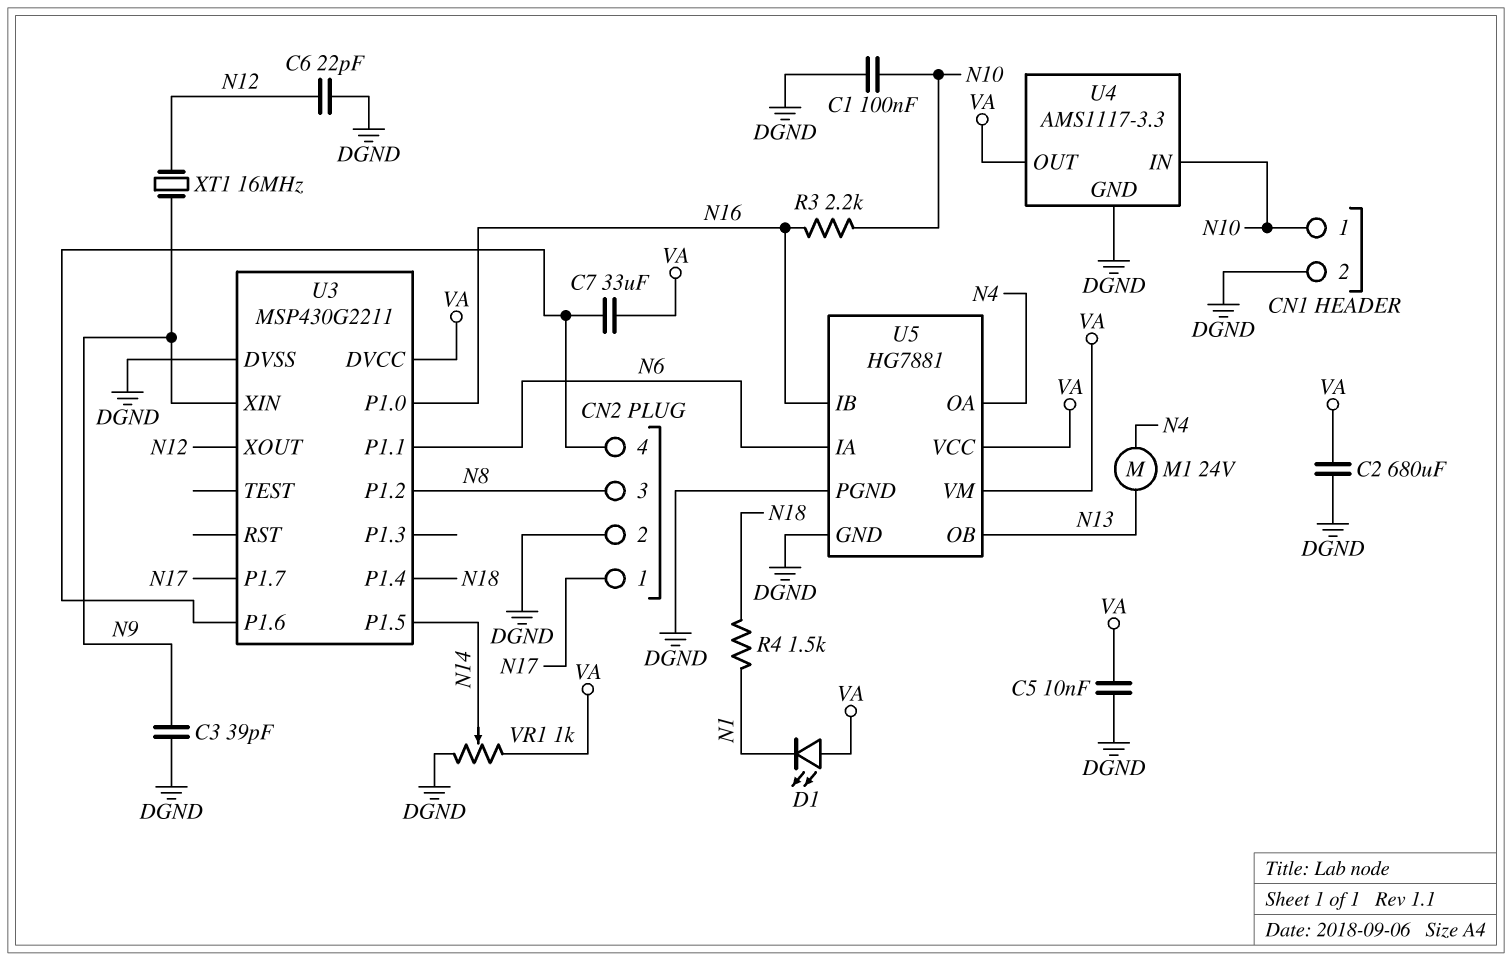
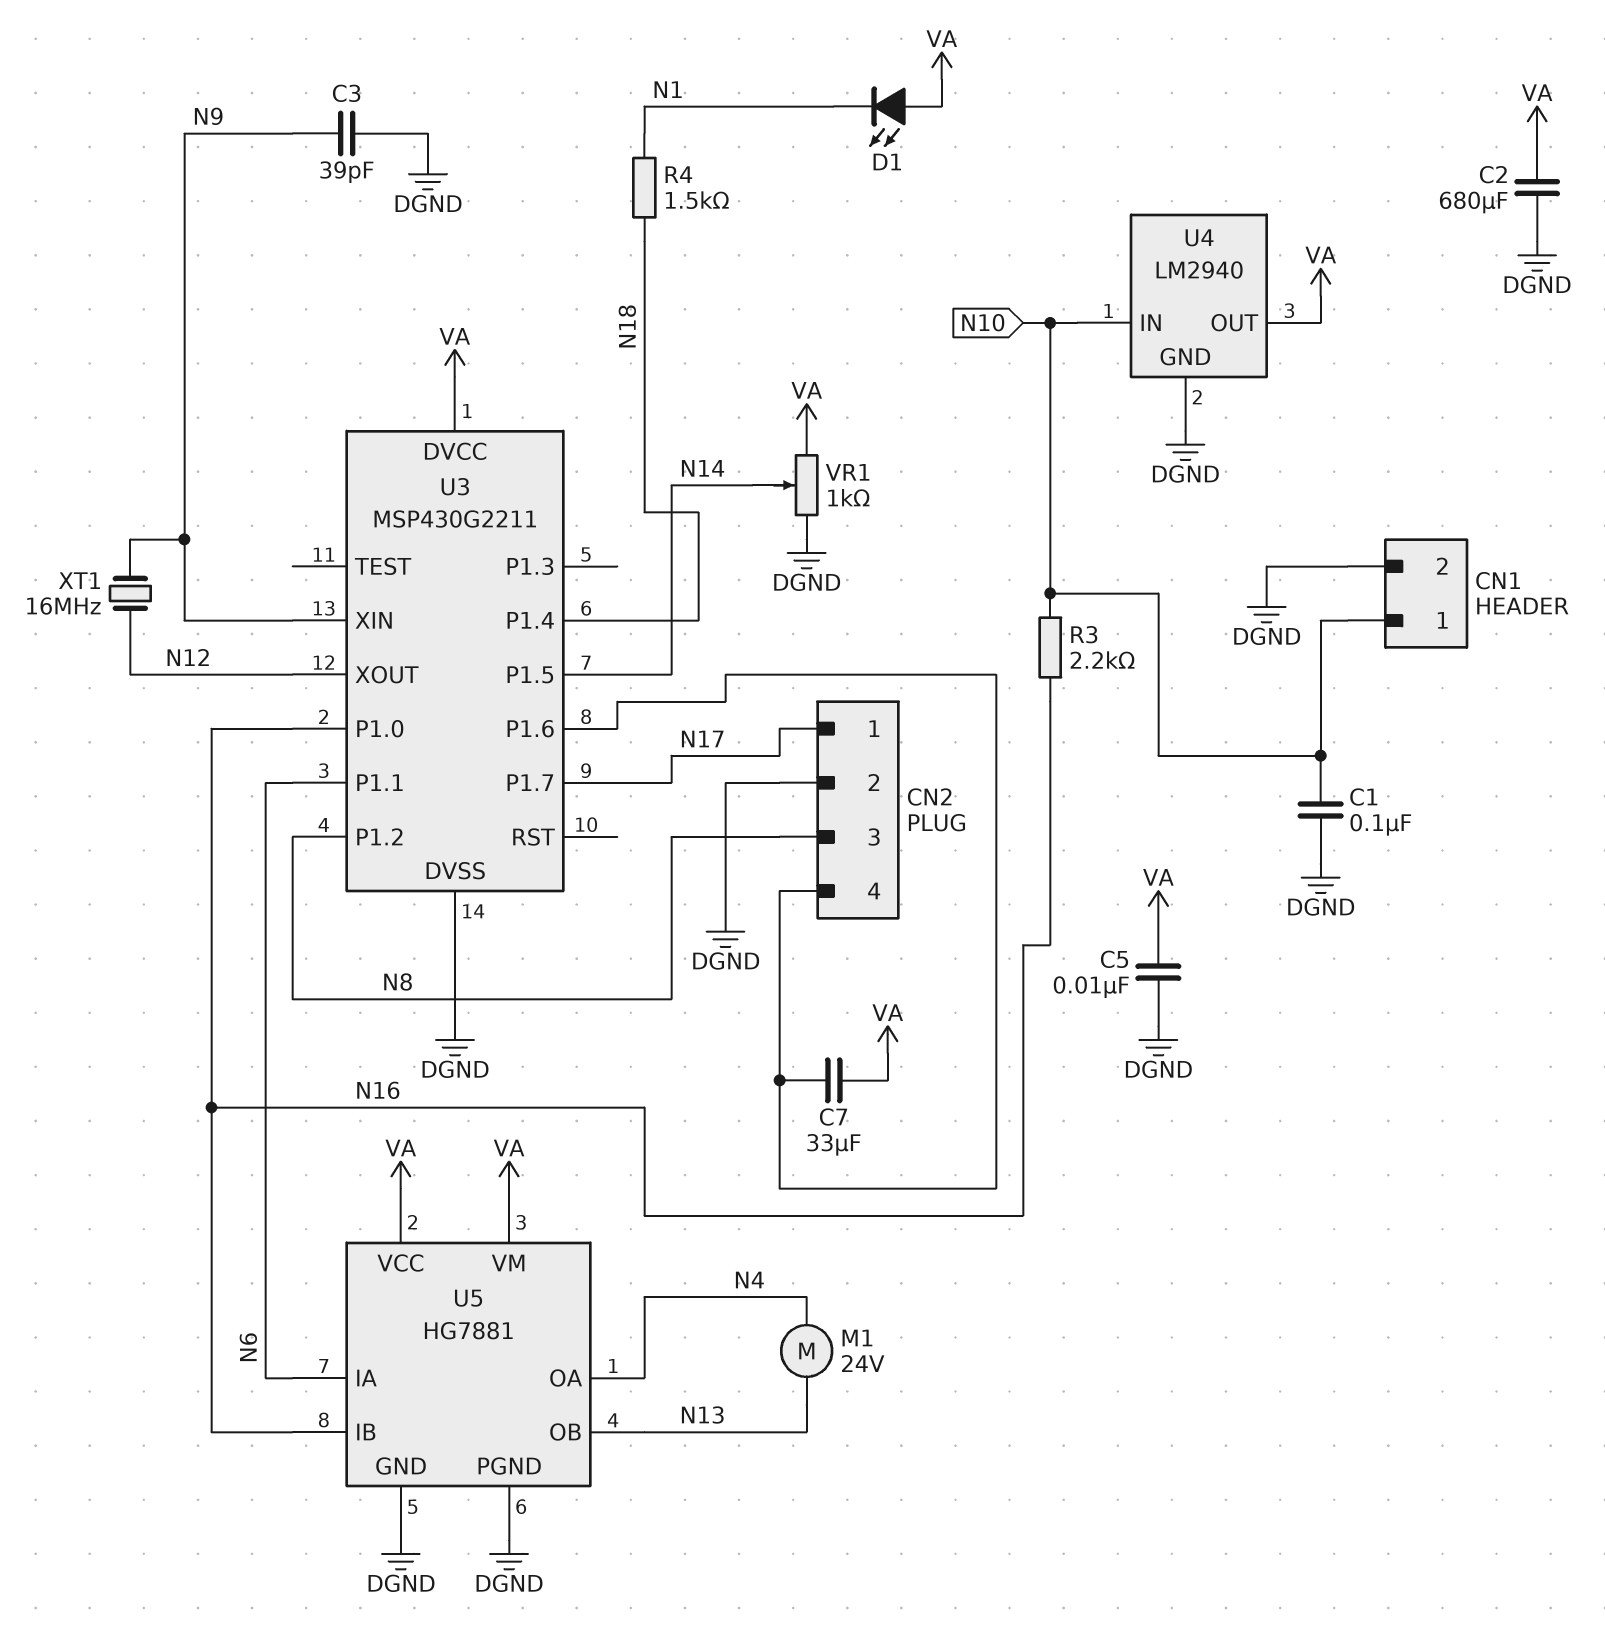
C6: 22pF (DGND, N12) -> none
U4: AMS1117-3.3 -> LM2940

